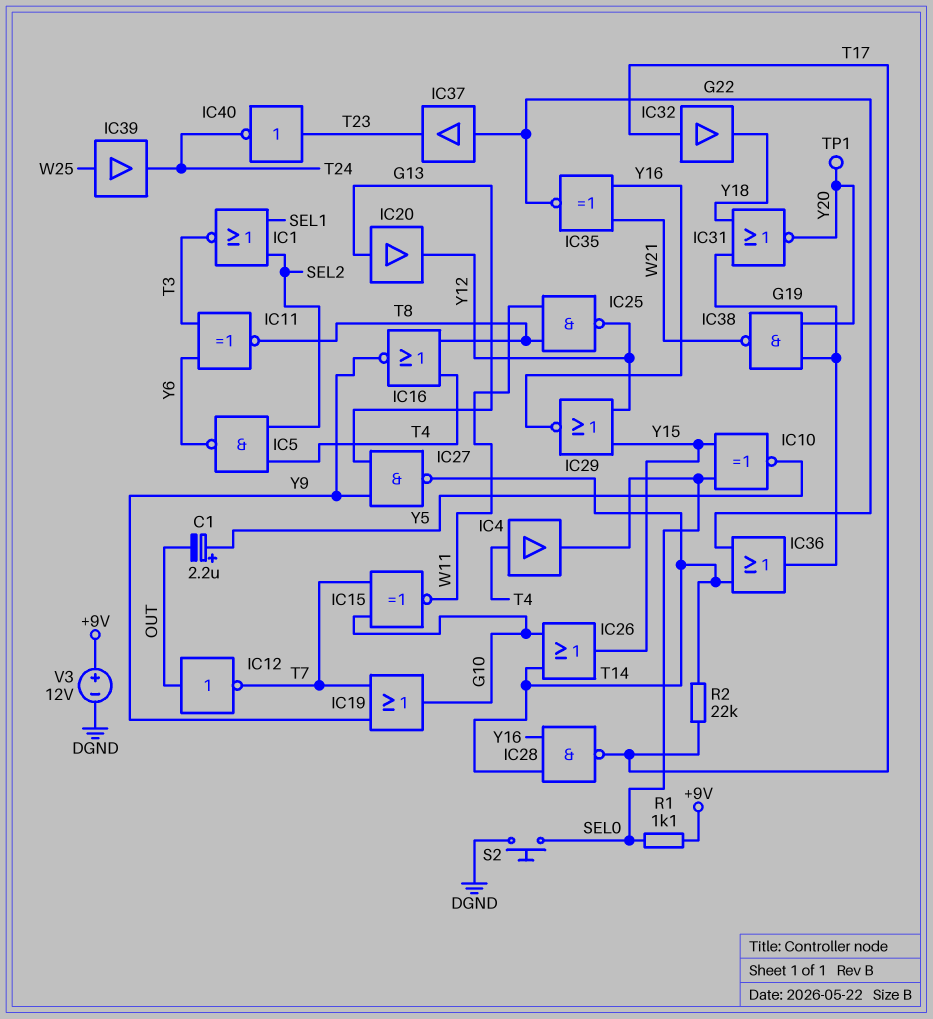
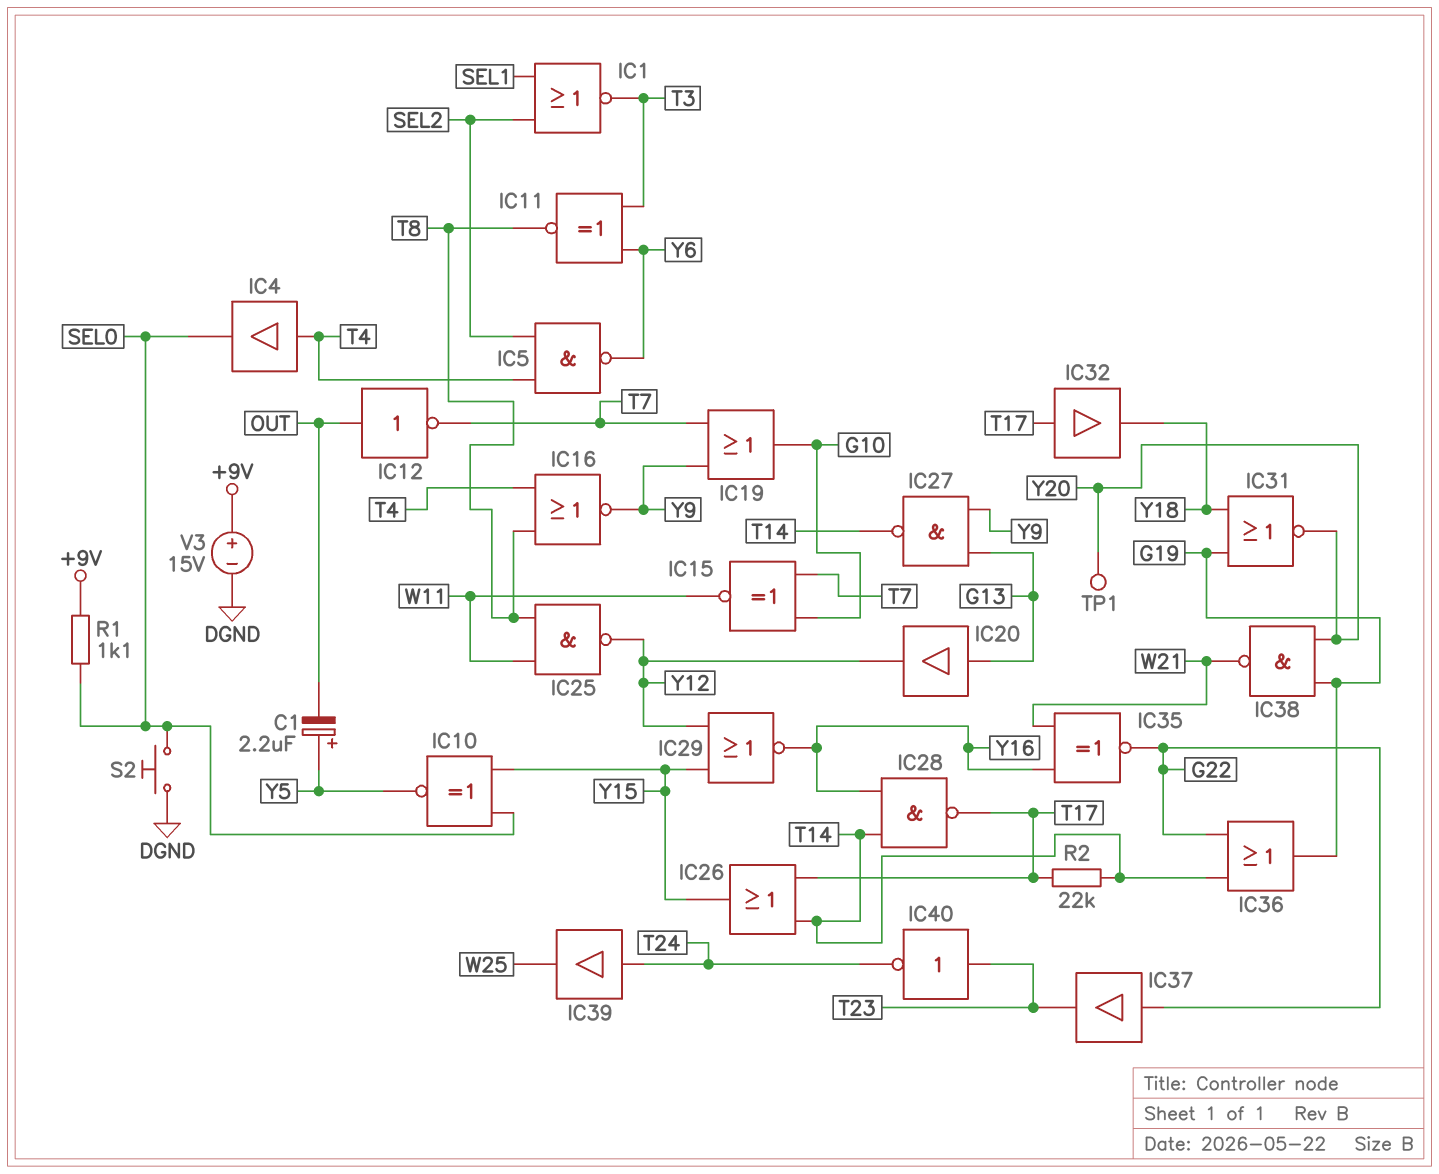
IC26: OR (in G10, in T14, out Y15) -> OR (in T14, in T17, out Y15)
IC39: buffer (in W25, out T24) -> buffer (in T24, out W25)
V3: 12V (plus +9V, minus DGND) -> 15V (plus +9V, minus DGND)

